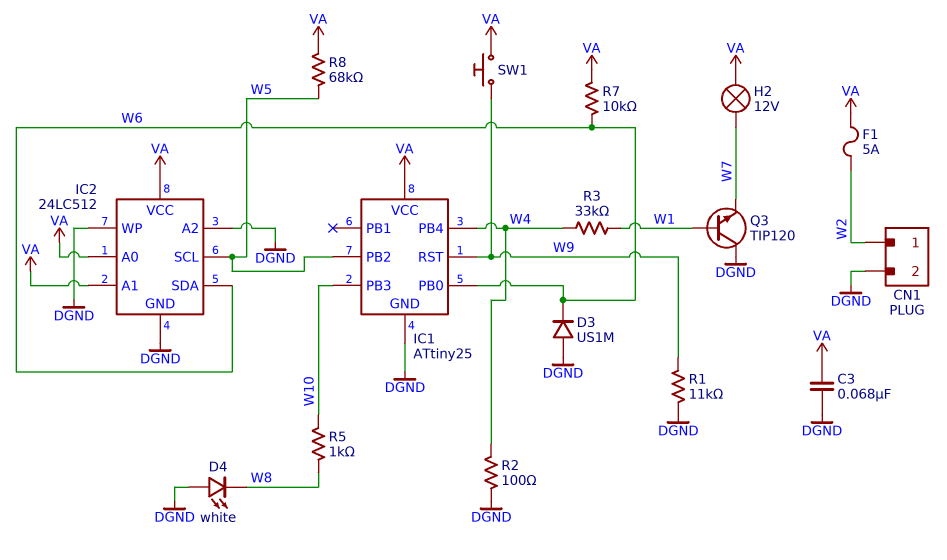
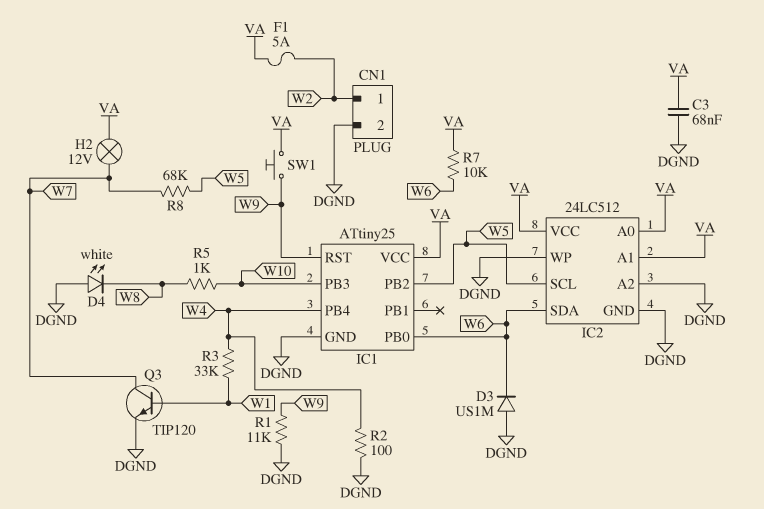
Q3: NPN TIP120 (B W1, C DGND, E W7) -> NPN TIP120 (B W1, C W7, E DGND)
R8: 68k (VA, W5) -> 68k (W5, W7)

